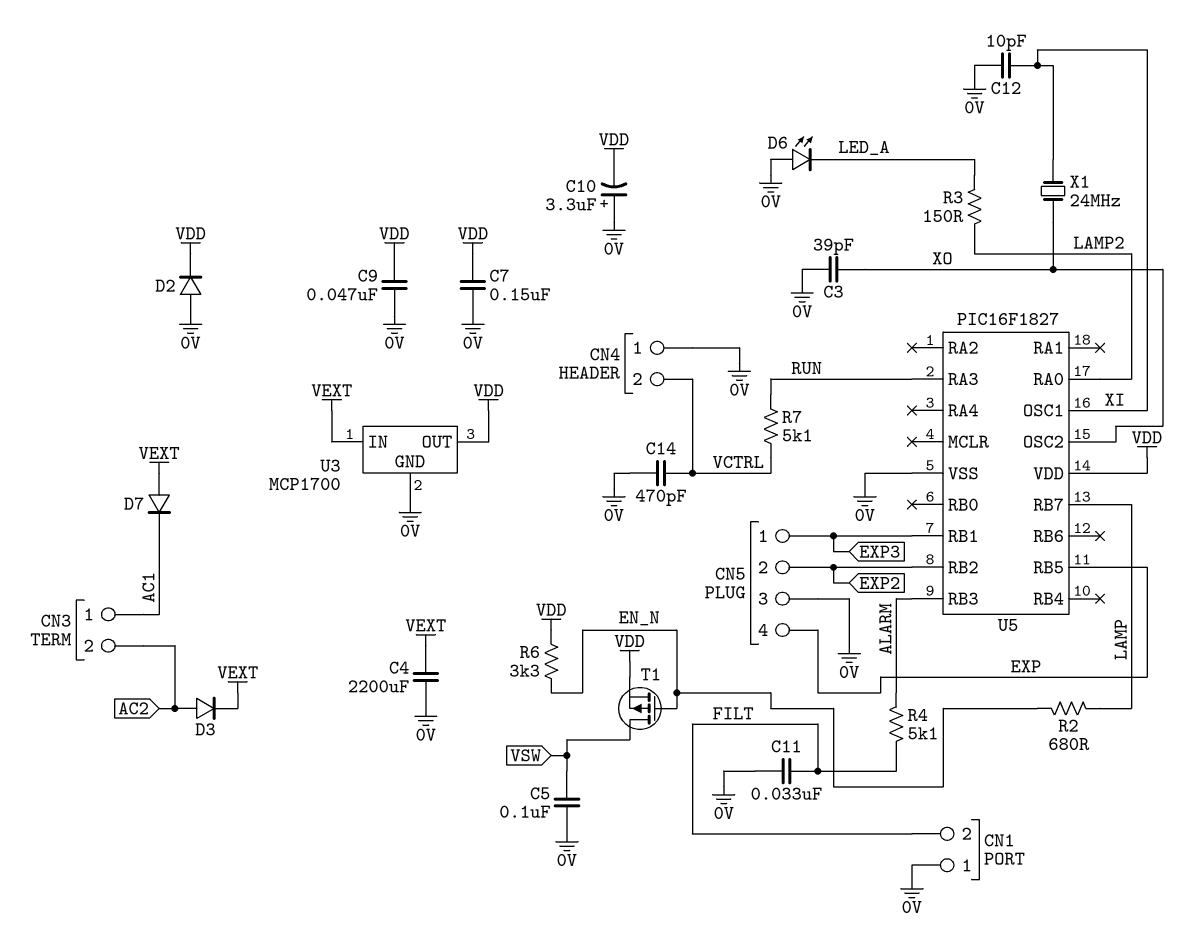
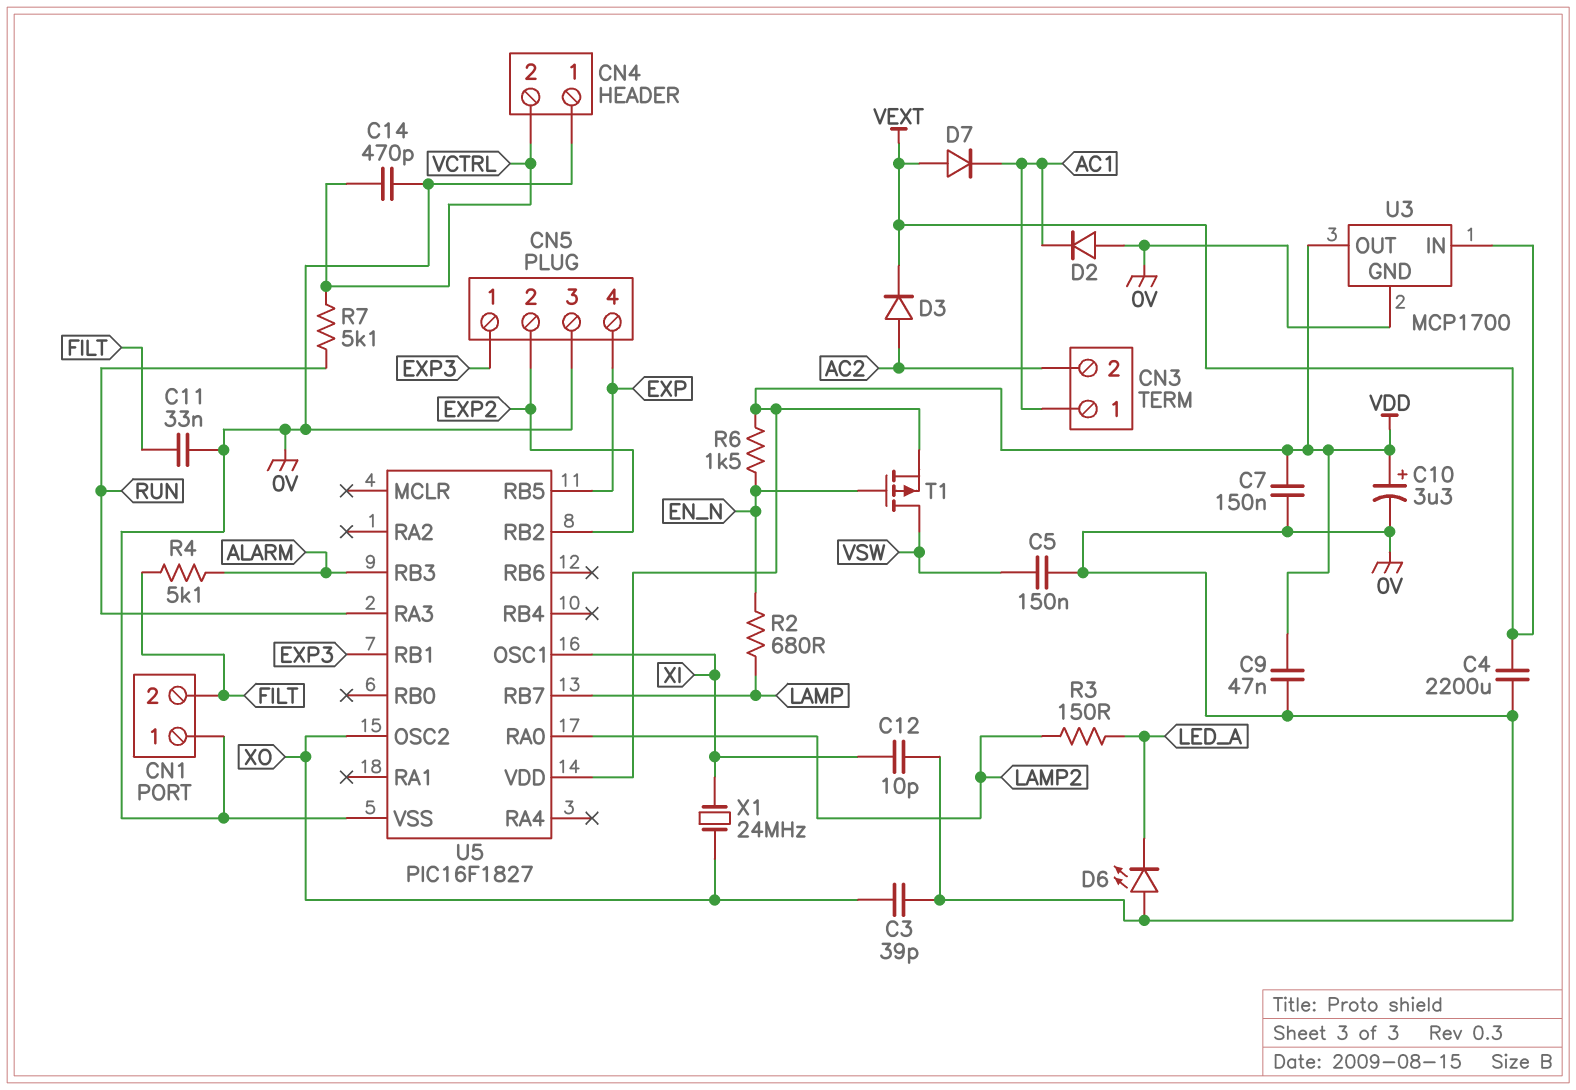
C5: 100nF (0V, VSW) -> 150nF (0V, VSW)
C10: 3.3uF (plus 0V, minus VDD) -> 3.3uF (plus VDD, minus 0V)
D2: diode (A 0V, K VDD) -> diode (A 0V, K AC1)
R6: 3.3k (EN_N, VDD) -> 1.5k (EN_N, VDD)

